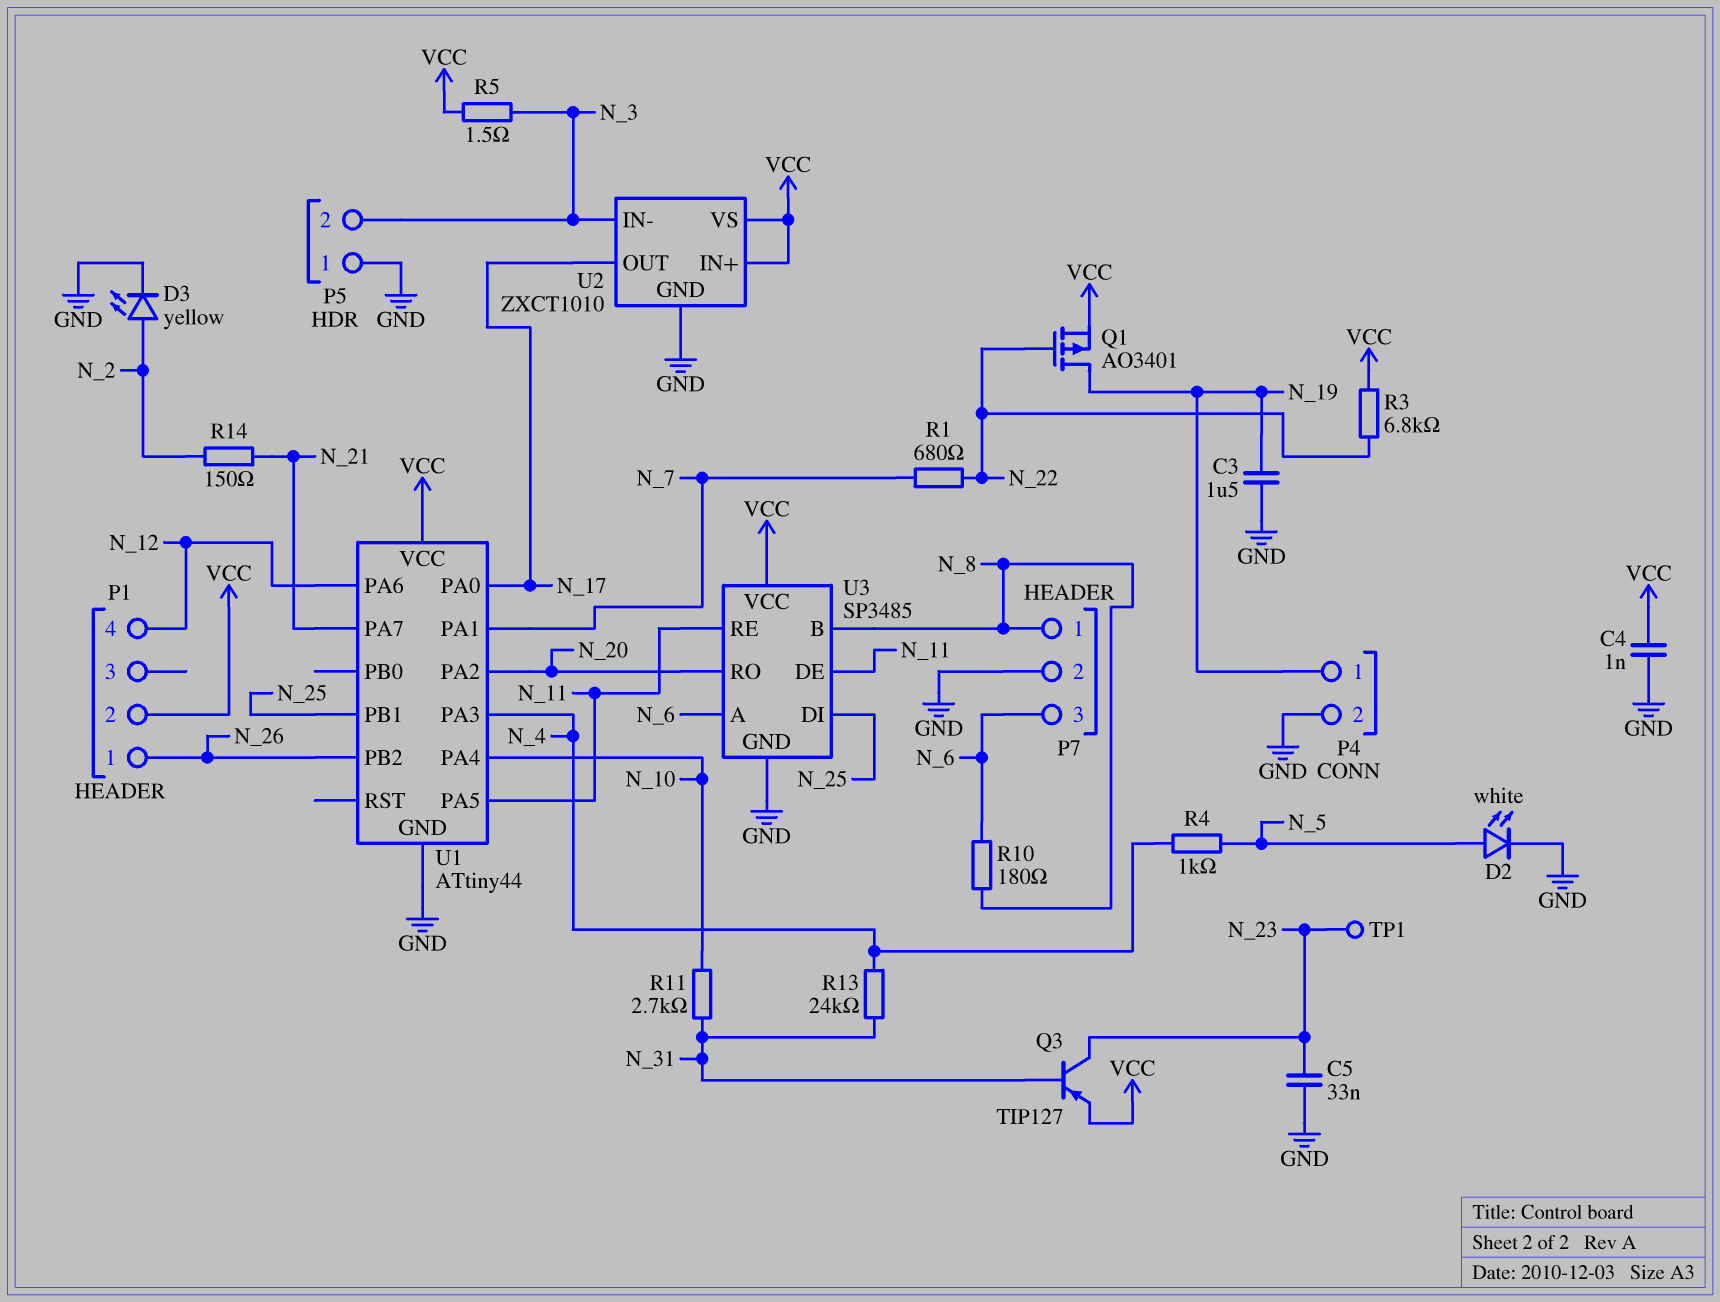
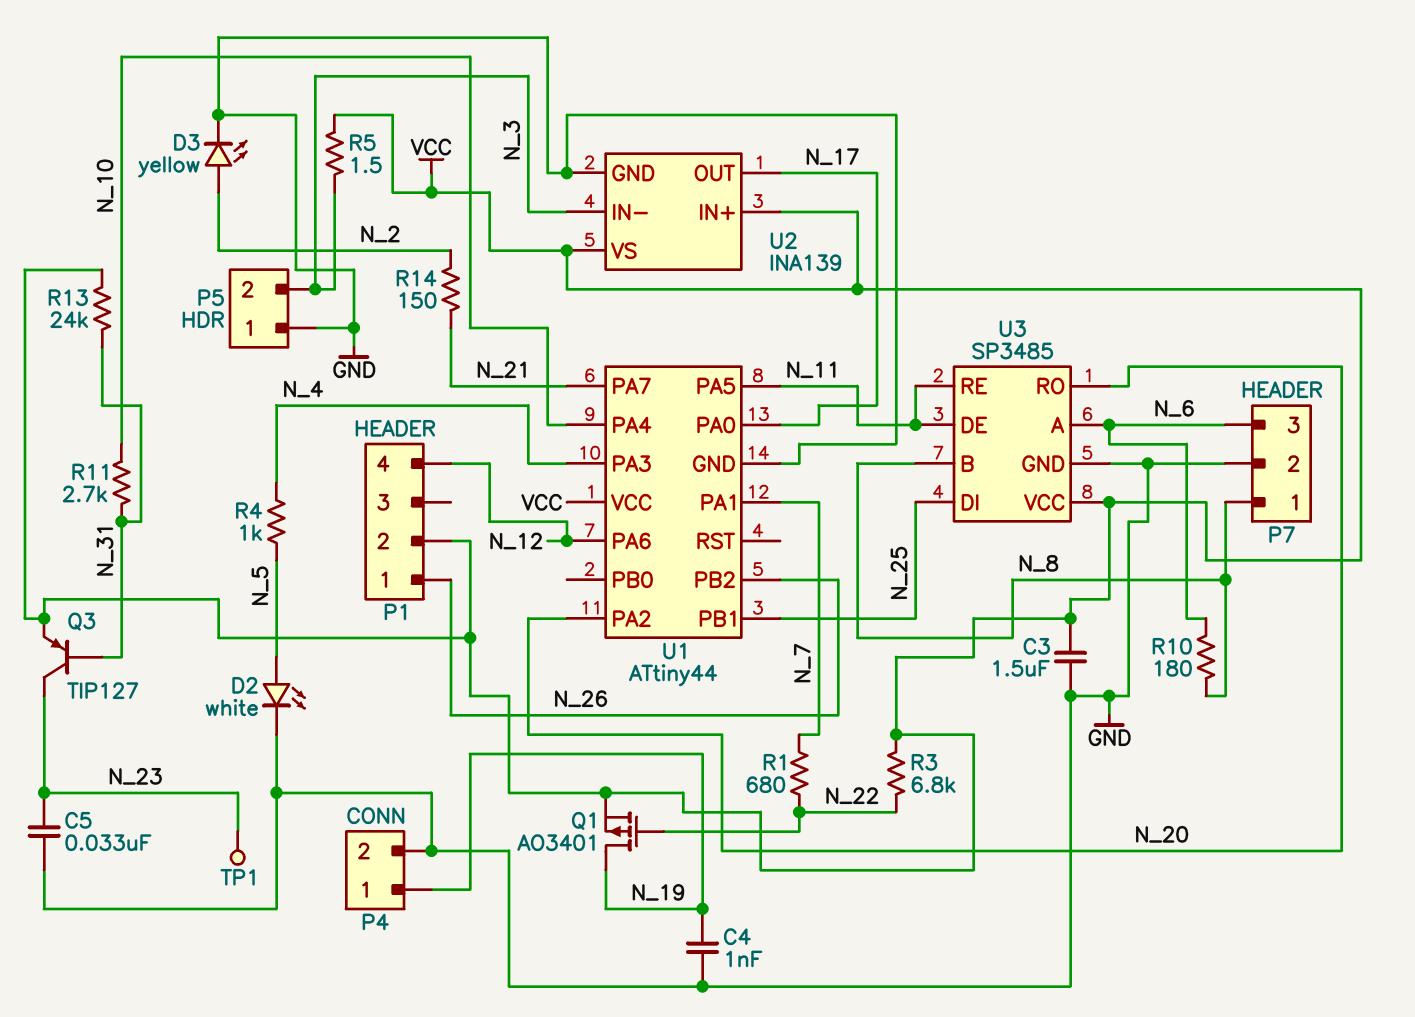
C3: 1.5uF (GND, N_19) -> 1.5uF (GND, VCC)
C4: 1nF (GND, VCC) -> 1nF (GND, N_19)
R13: 24k (N_4, N_31) -> 24k (N_31, VCC)
U2: ZXCT1010 -> INA139

